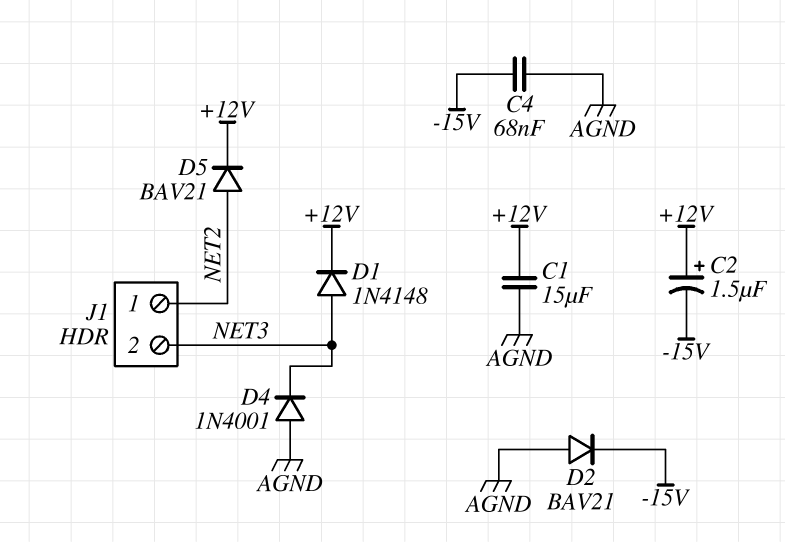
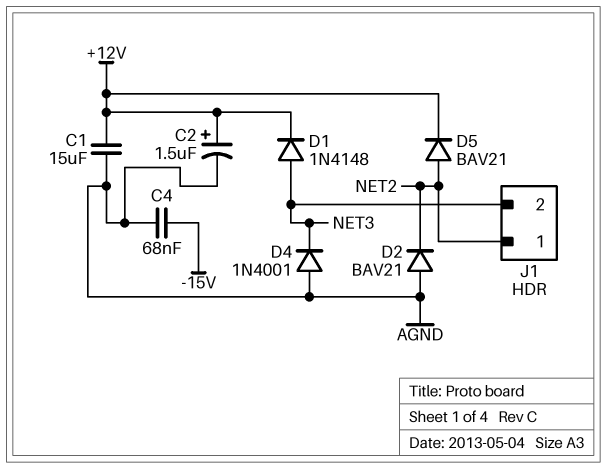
C2: 1.5uF (plus +12V, minus -15V) -> 1.5uF (plus +12V, minus AGND)
D2: diode BAV21 (A AGND, K -15V) -> diode BAV21 (A AGND, K NET2)

